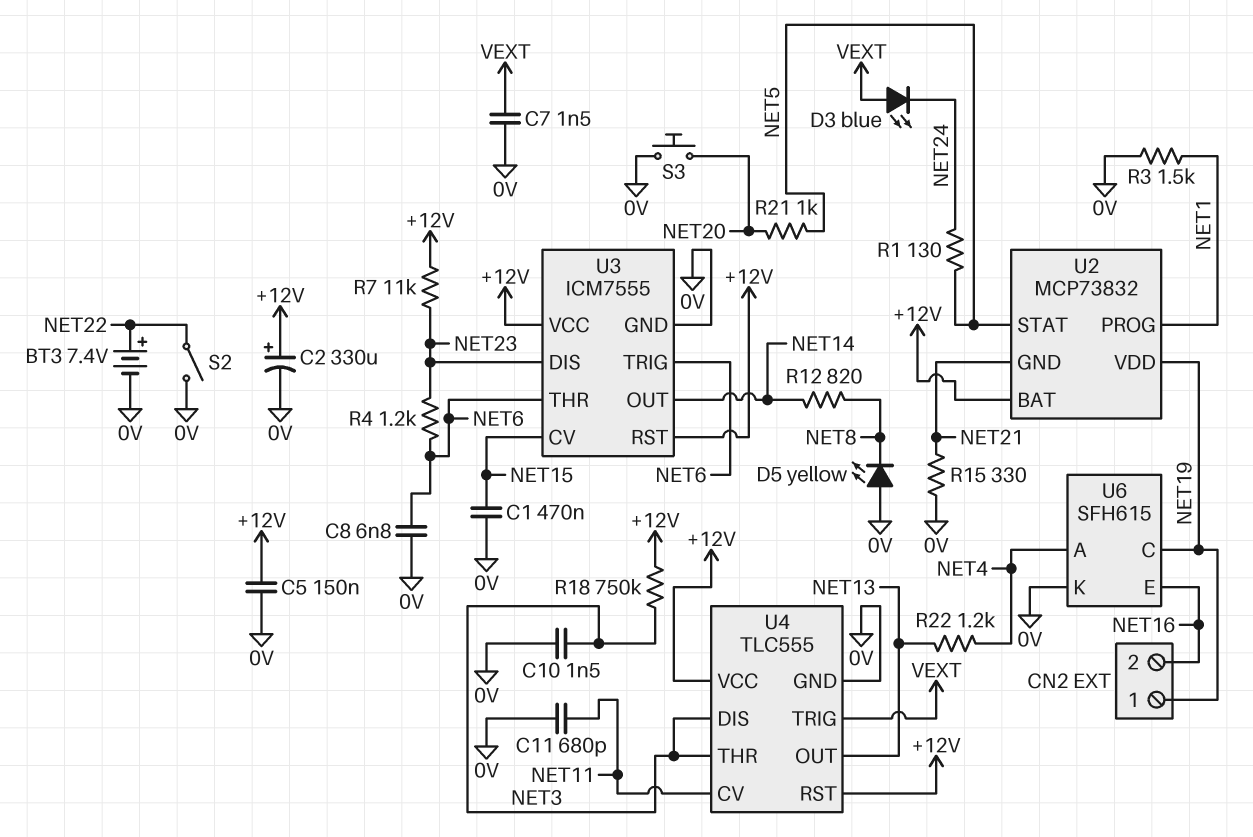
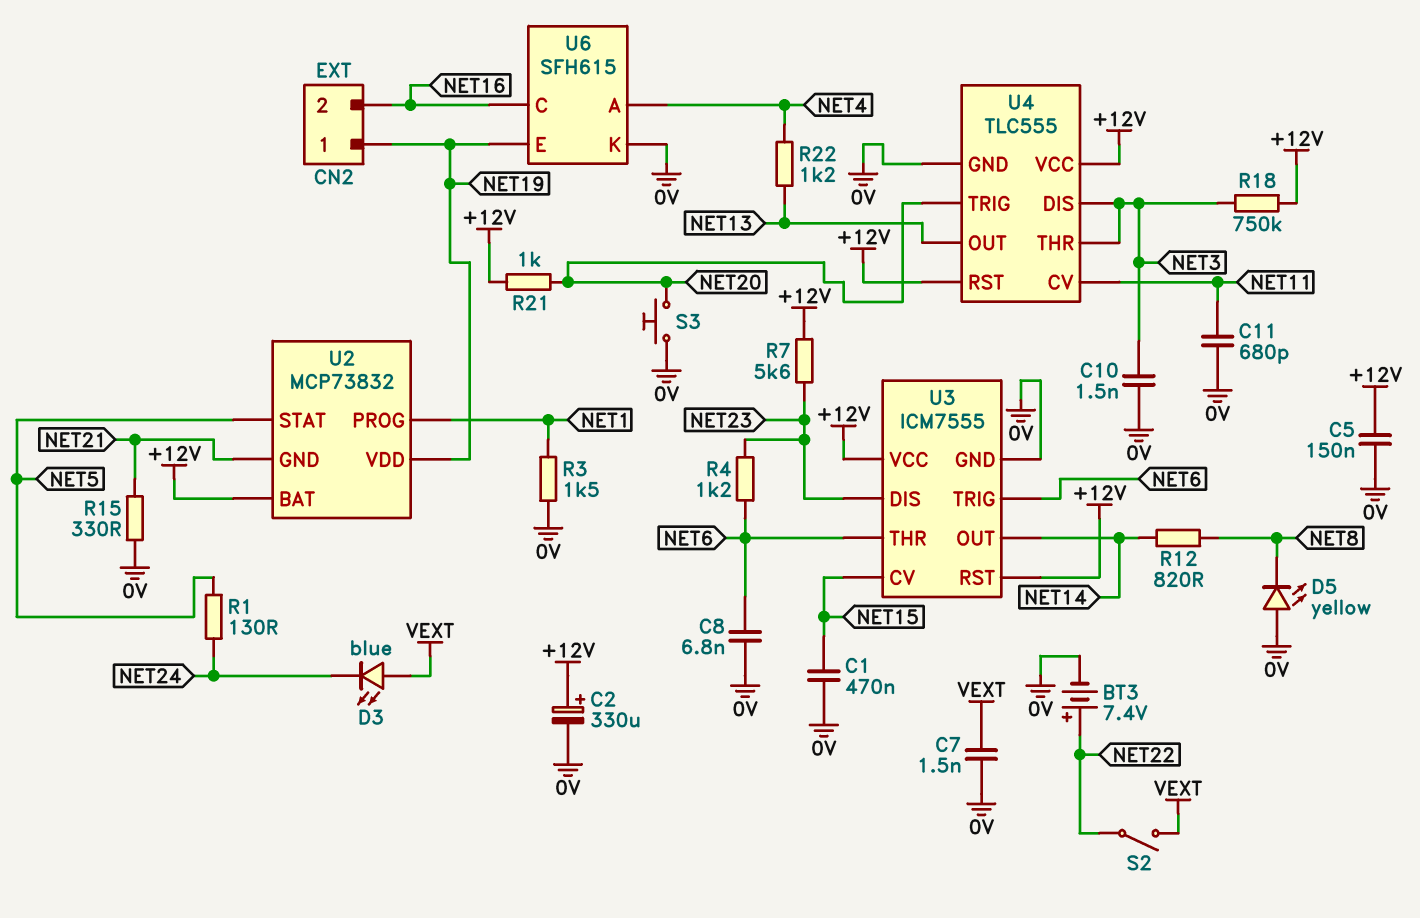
R7: 11k (+12V, NET23) -> 5.6k (+12V, NET23)
R21: 1k (NET5, NET20) -> 1k (+12V, NET20)
S2: switch (0V, NET22) -> switch (NET22, VEXT)
U4 pin TRIG: VEXT -> NET20
U6 pin C: NET19 -> NET16
U6 pin E: NET16 -> NET19

